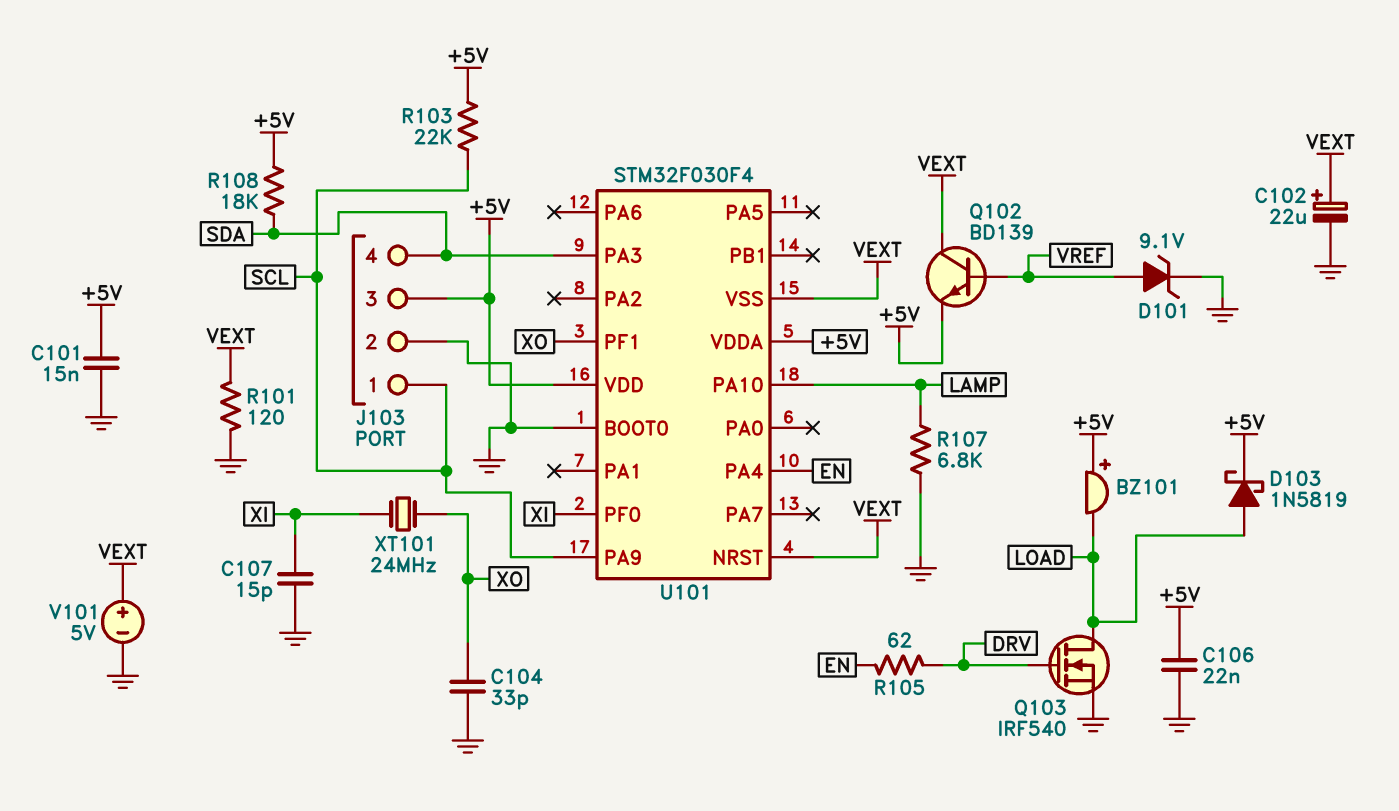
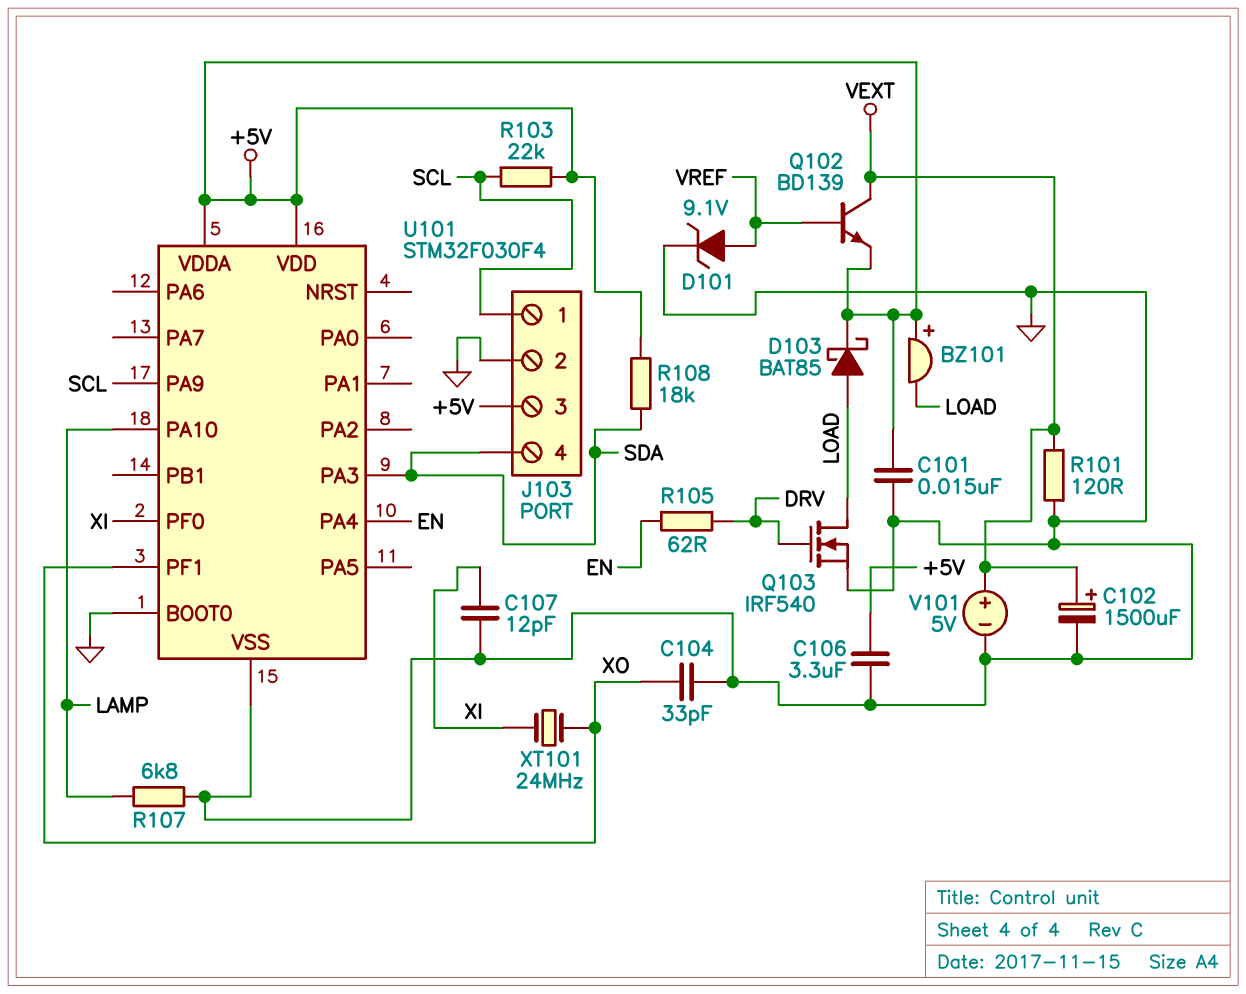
C102: 22uF (plus VEXT, minus GND) -> 1500uF (plus VEXT, minus GND)
C106: 22nF (+5V, GND) -> 3.3uF (+5V, GND)
C107: 15pF (GND, XI) -> 12pF (GND, XI)
D103: schottky 1N5819 (A LOAD, K +5V) -> schottky BAT85 (A LOAD, K +5V)
U101 pin NRST: VEXT -> none
U101 pin VSS: VEXT -> GND

